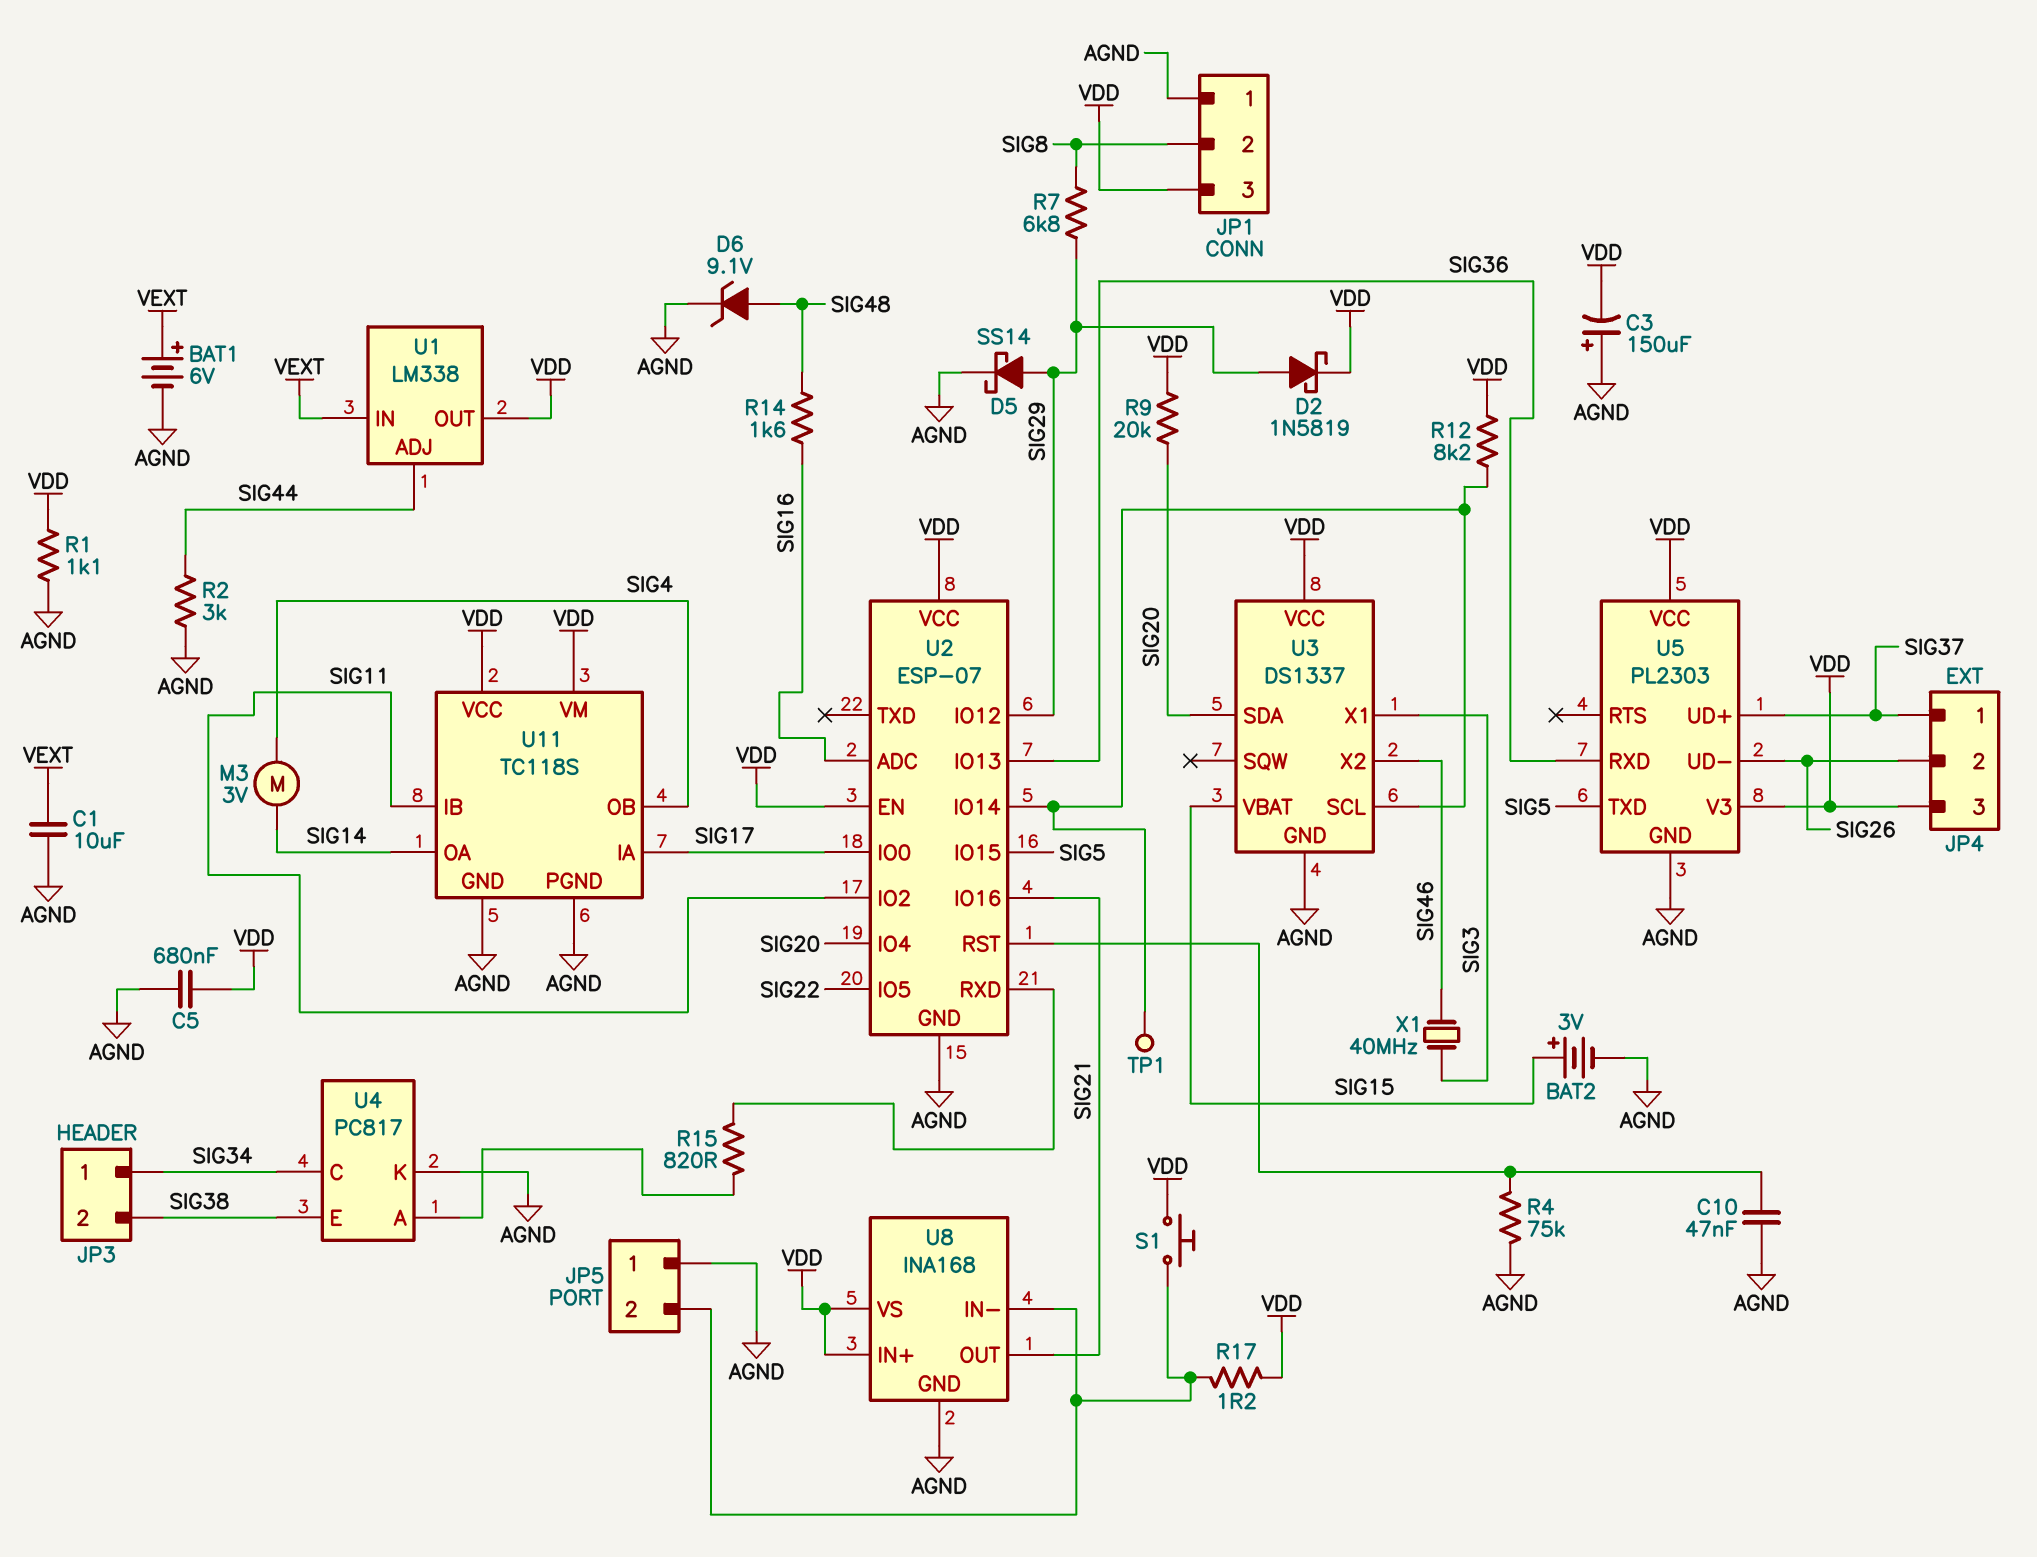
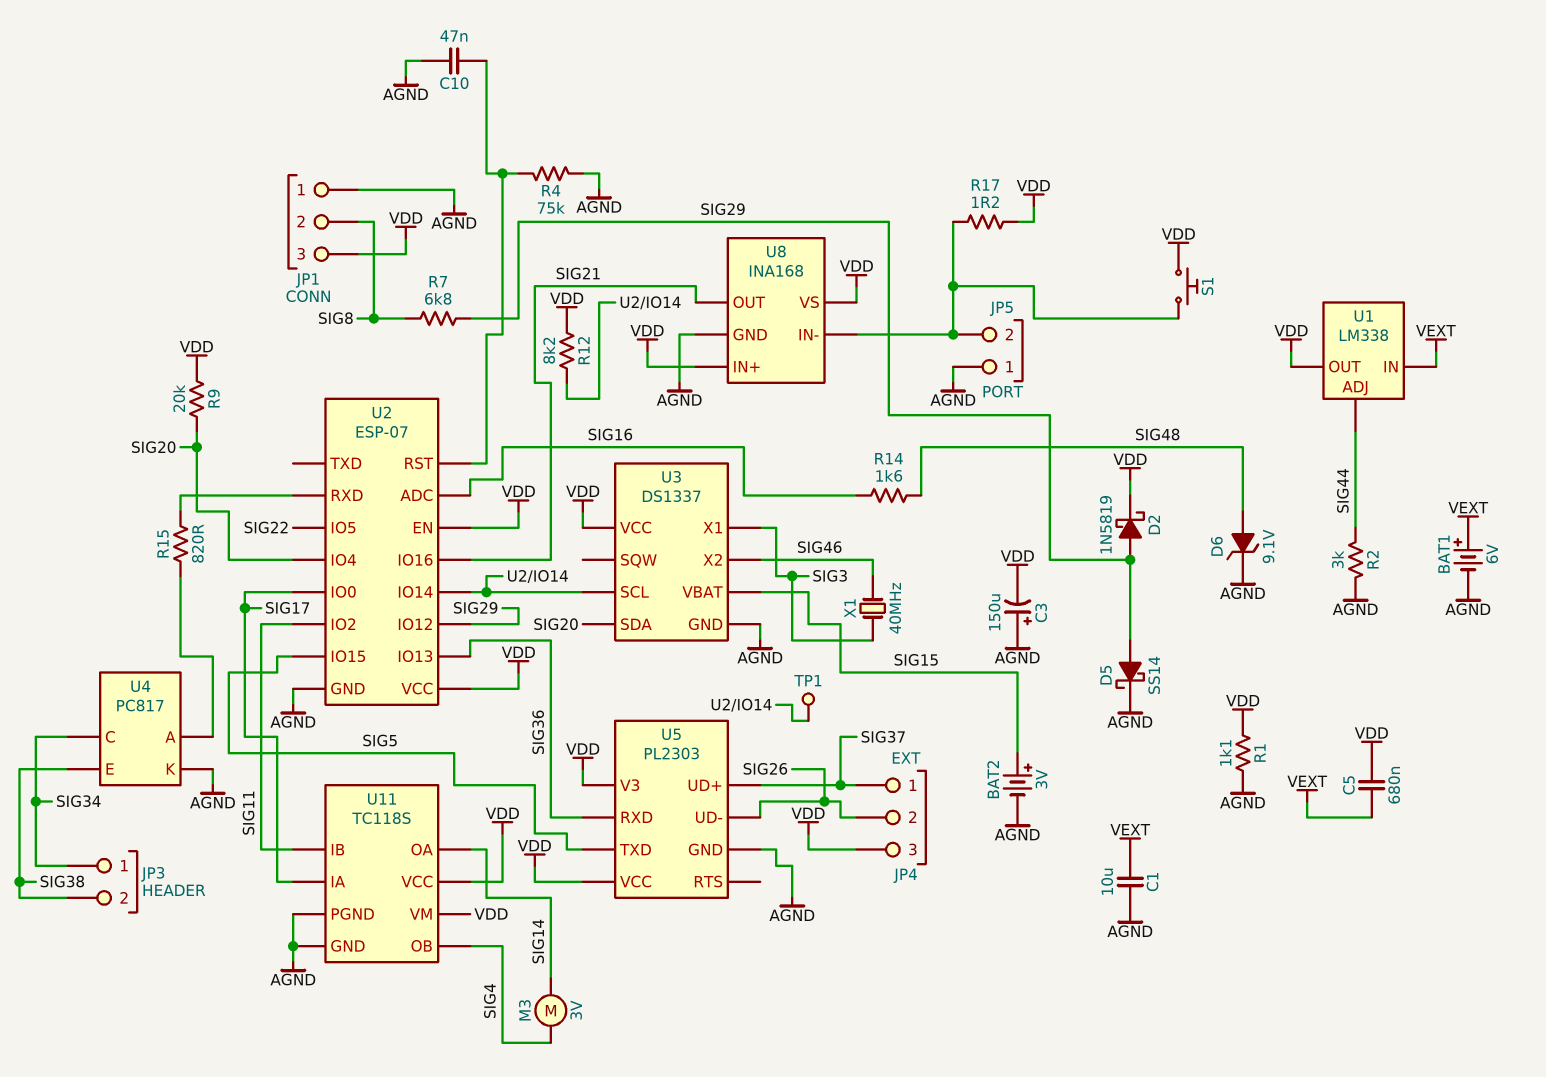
C5: 680nF (AGND, VDD) -> 680nF (VDD, VEXT)

